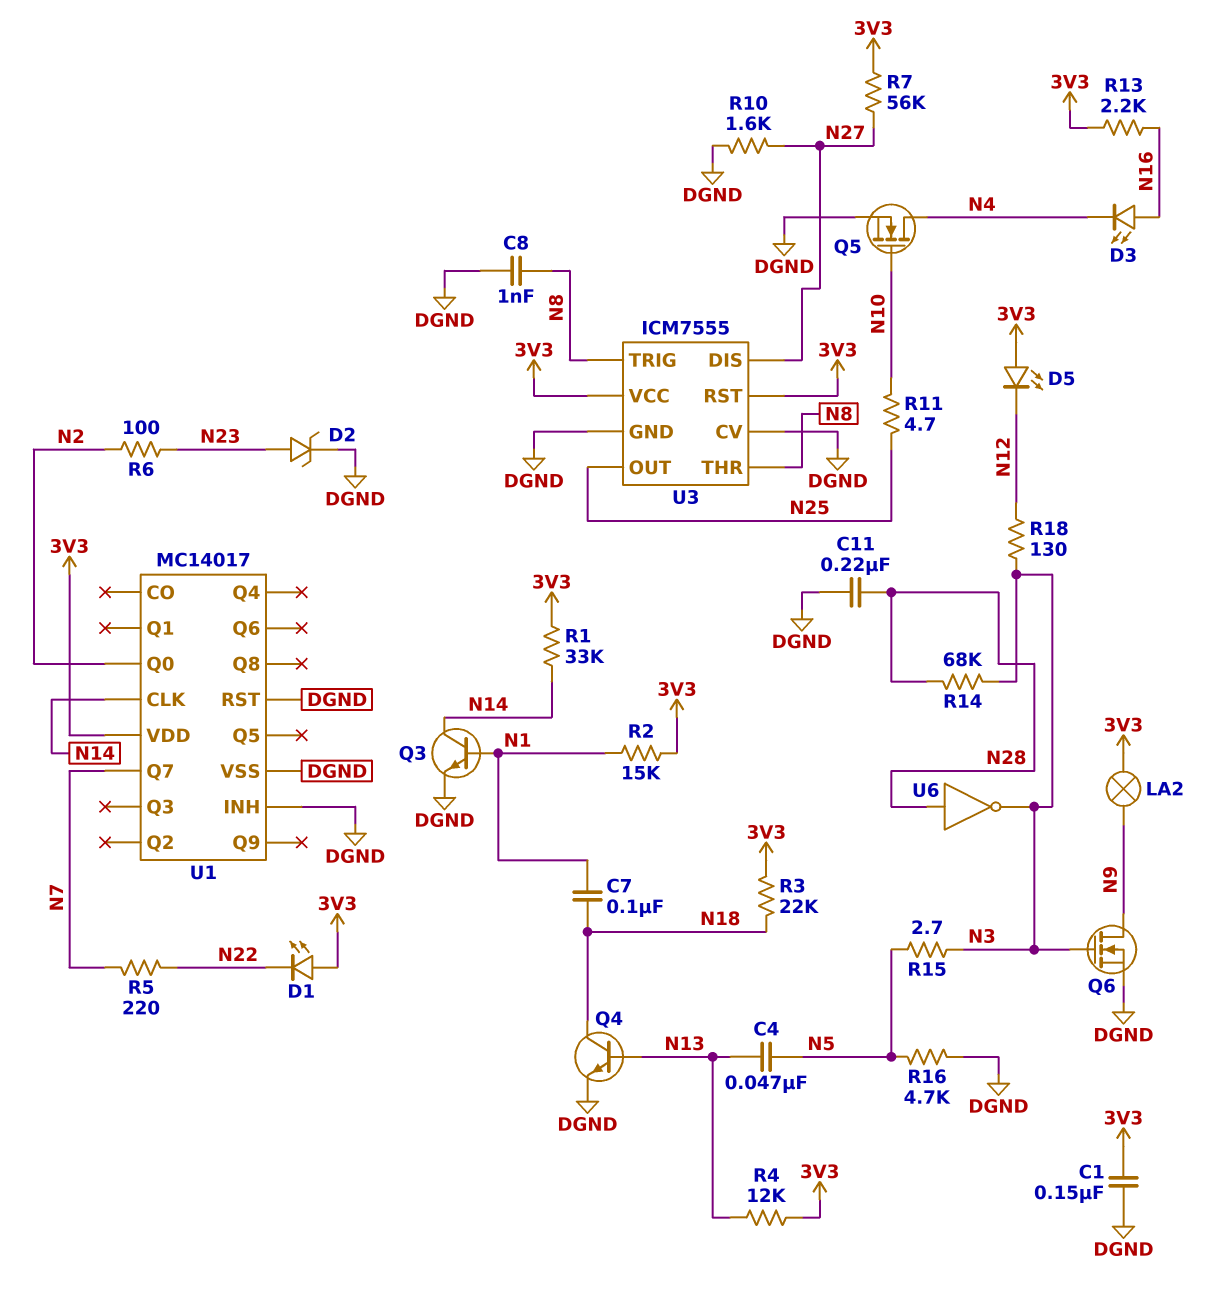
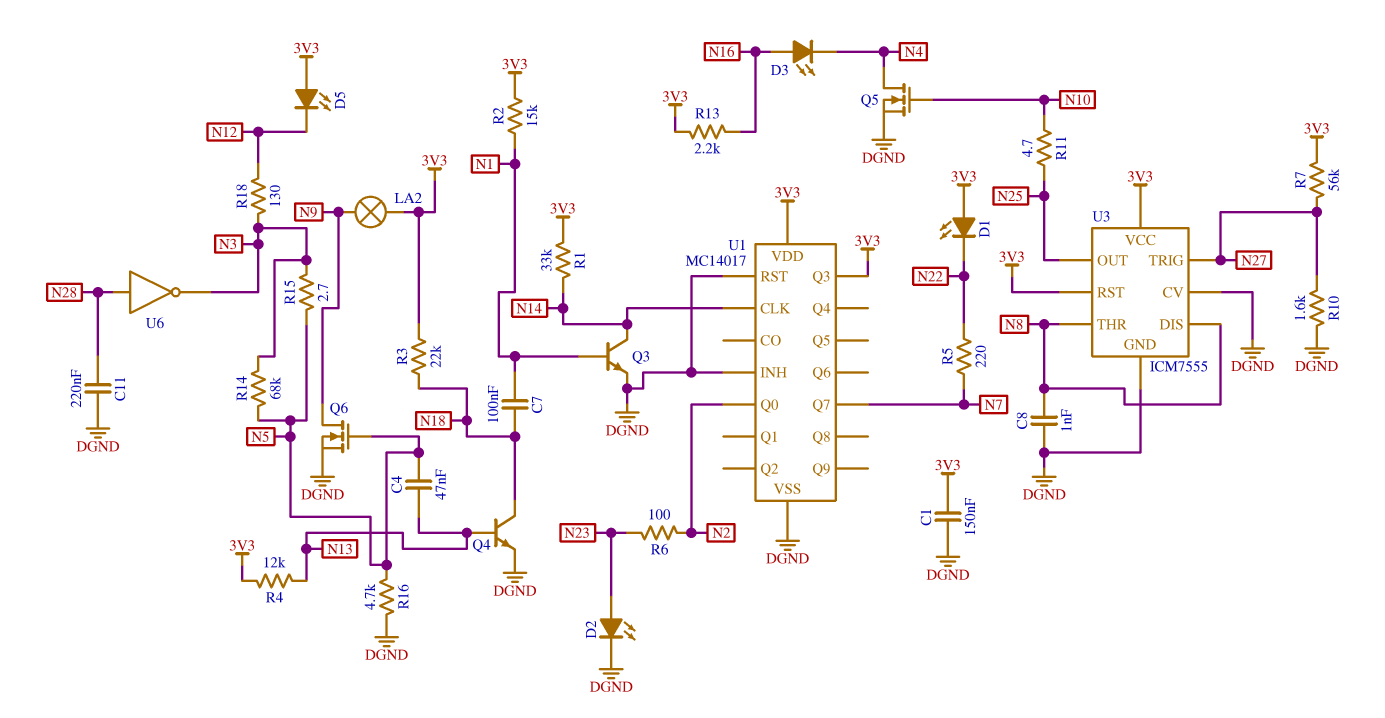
D2: zener (A N23, K DGND) -> LED (A N23, K DGND)
Q6: NMOS (G N3, D N9, S DGND) -> NMOS (G N5, D N9, S DGND)
R14: 68k (N3, N28) -> 68k (N3, N5)
U1 pin Q3: none -> 3V3
U3 pin DIS: N27 -> N8
U3 pin TRIG: N8 -> N27

